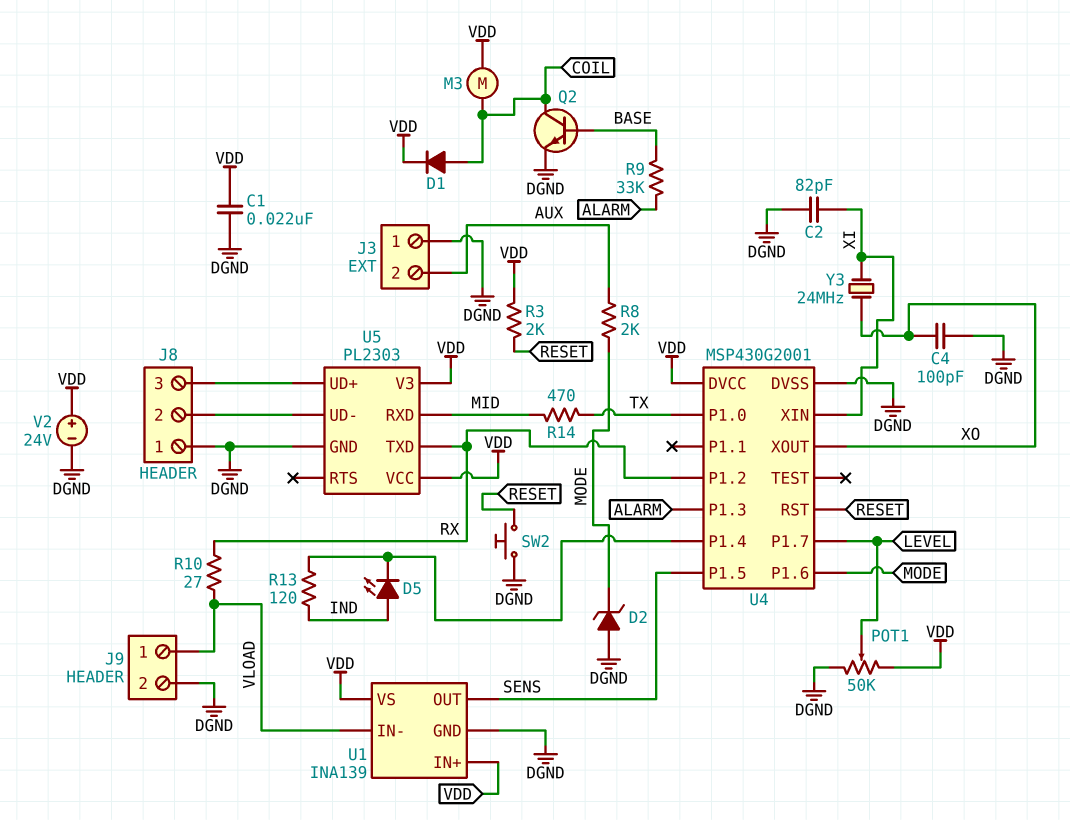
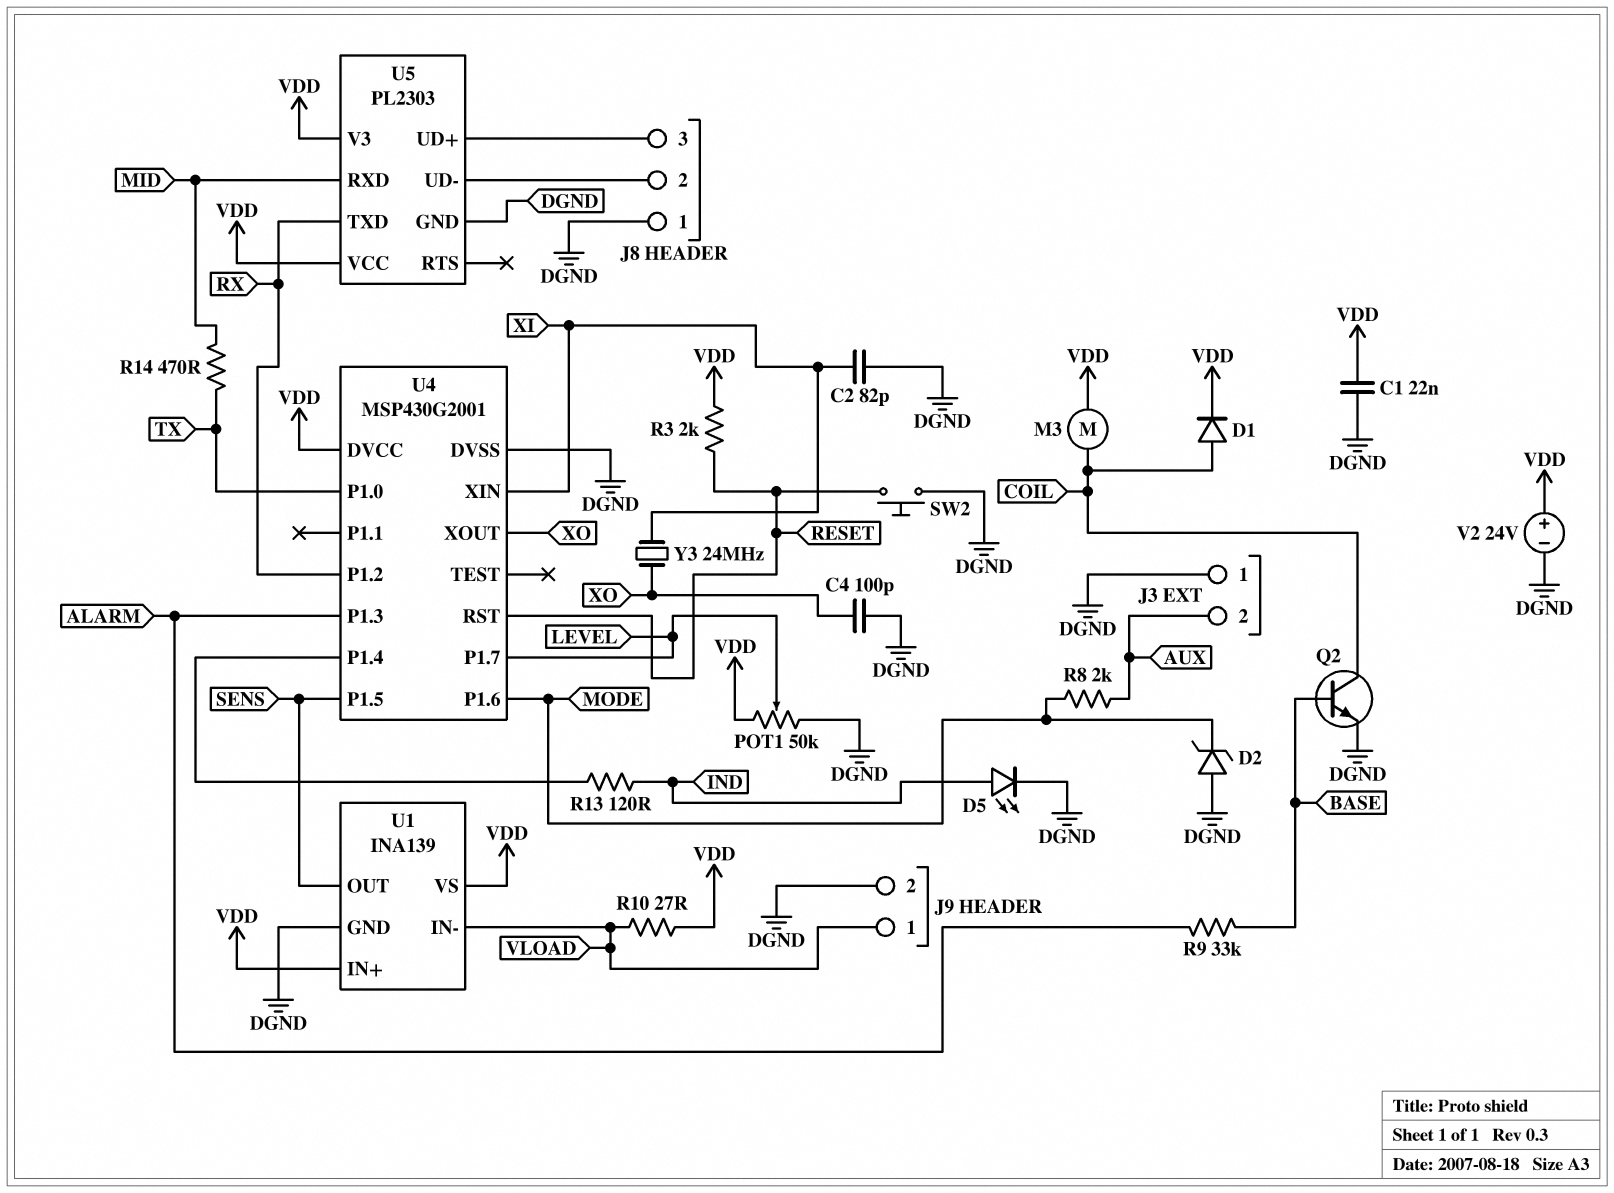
D5: LED (A IND, K U4/P1.4) -> LED (A IND, K DGND)
R10: 27 (RX, VLOAD) -> 27 (VDD, VLOAD)

